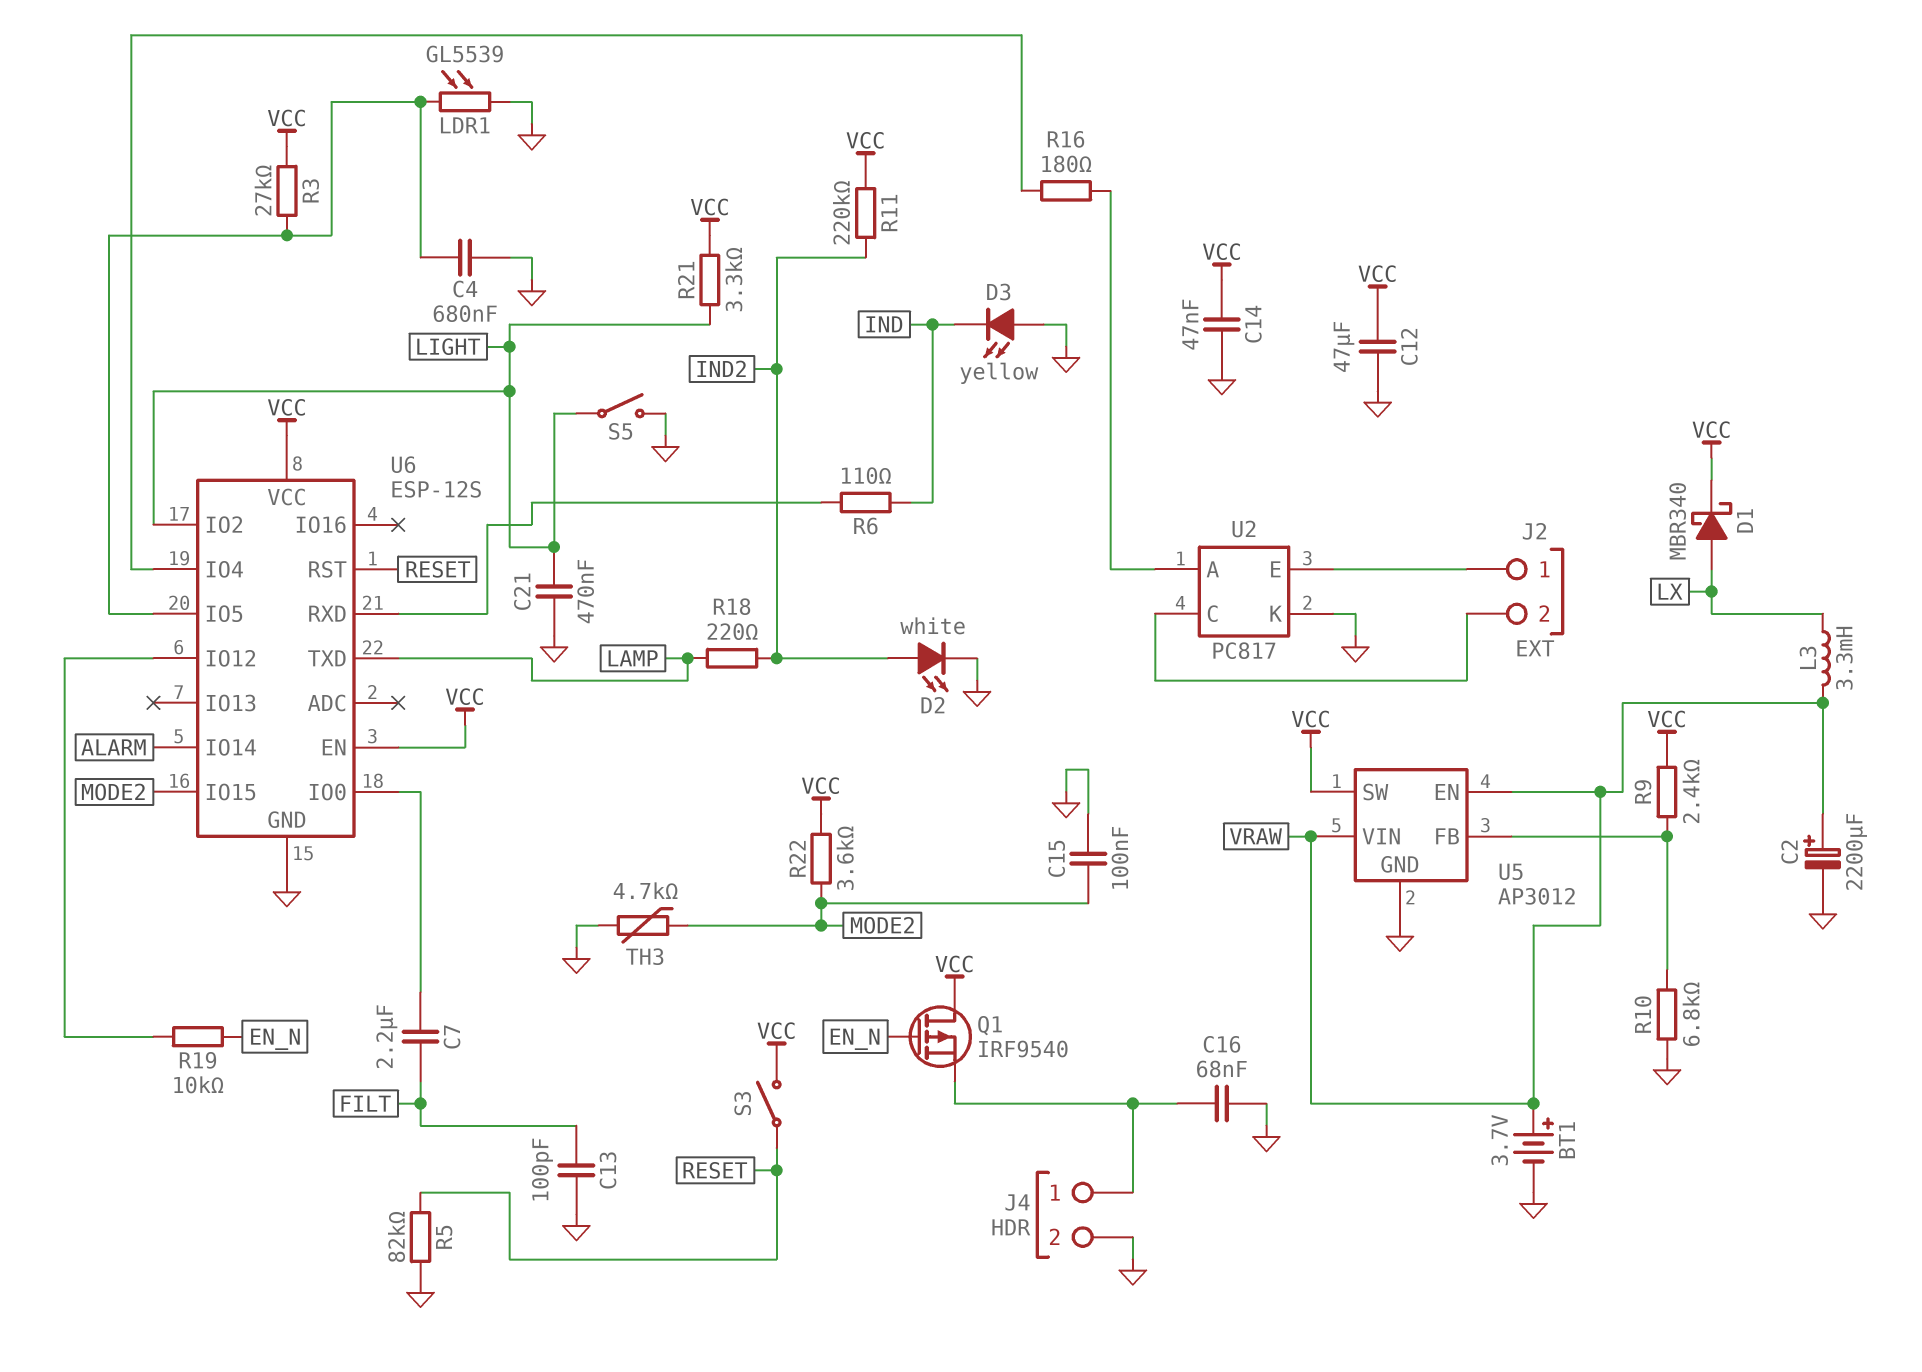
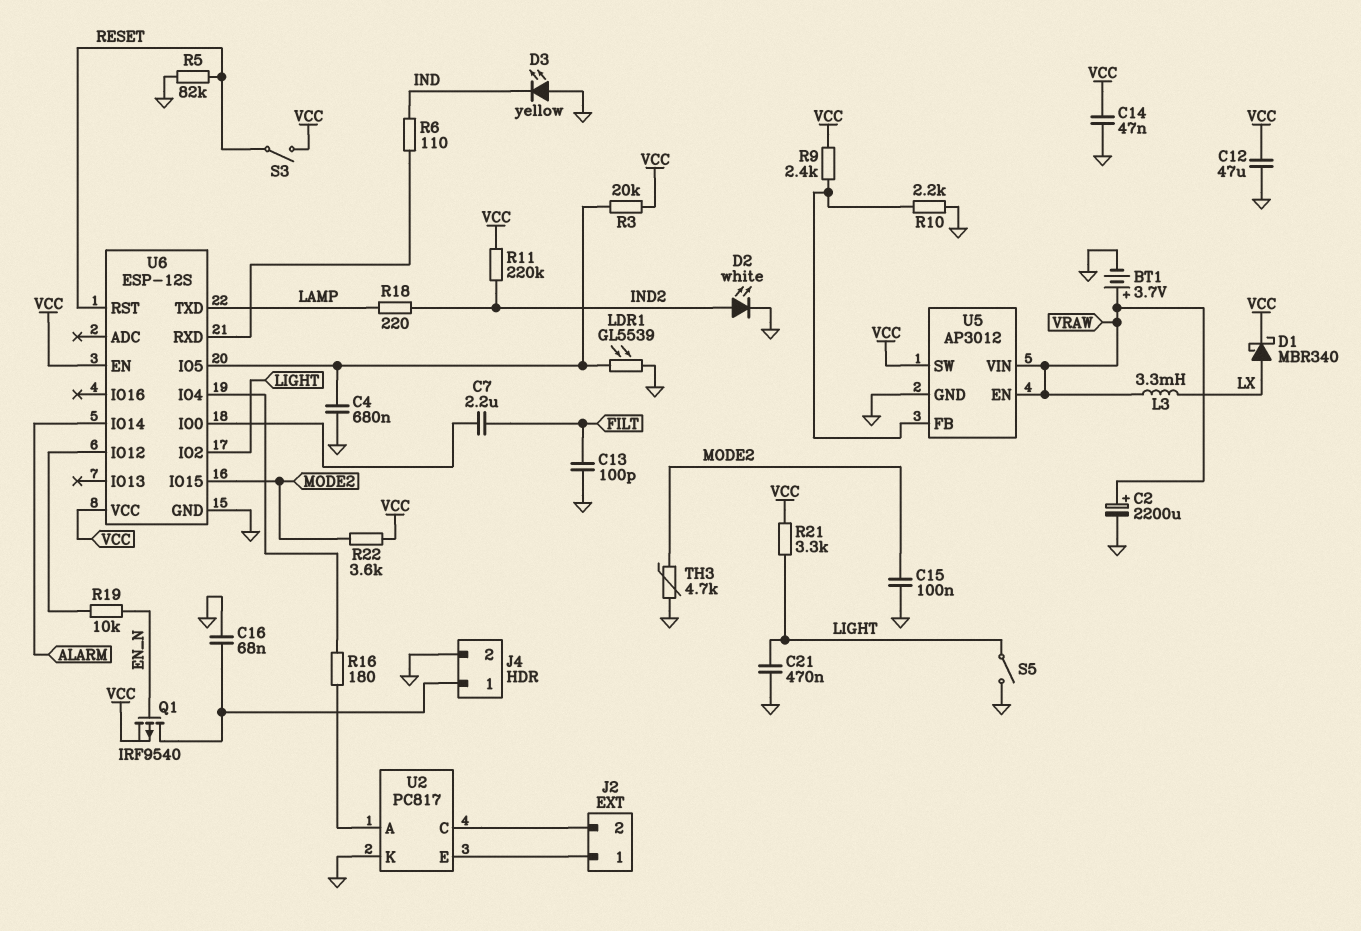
Q1: PMOS IRF9540 (G EN_N, D VCC, S J4/1) -> PMOS IRF9540 (G EN_N, D J4/1, S VCC)
R3: 27k (U6/IO5, VCC) -> 20k (U6/IO5, VCC)
R10: 6.8k (GND, U5/FB) -> 2.2k (GND, U5/FB)

